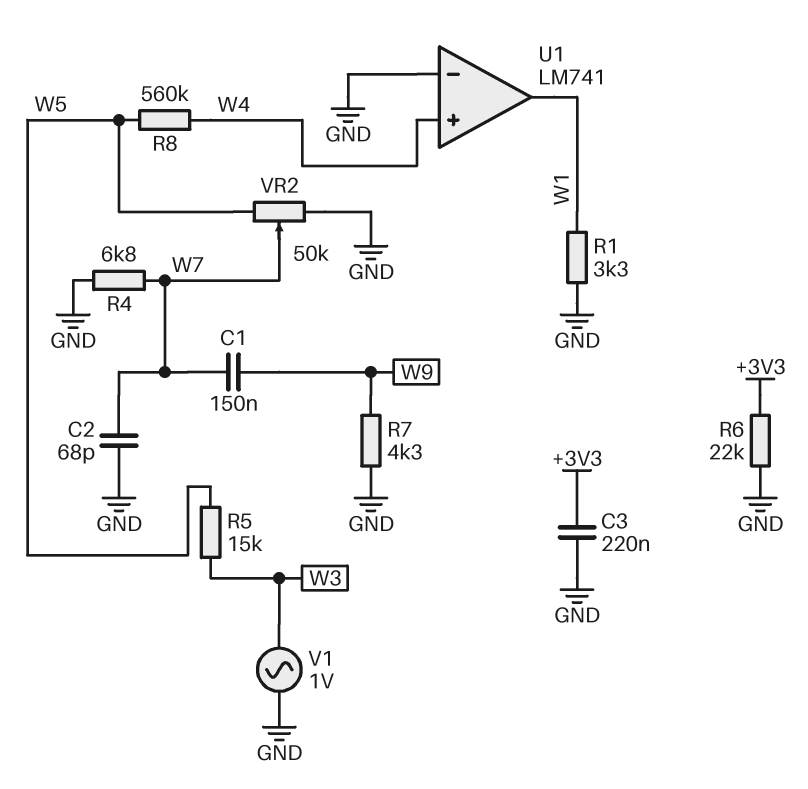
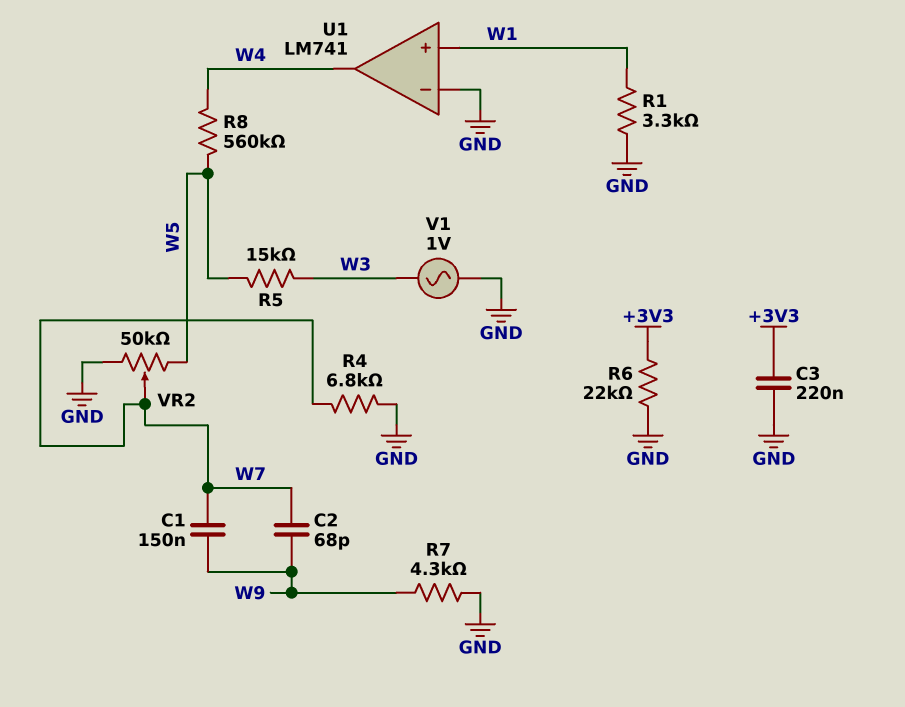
C2: 68pF (GND, W7) -> 68pF (W7, W9)
U1 pin in+: W4 -> W1
U1 pin out: W1 -> W4

